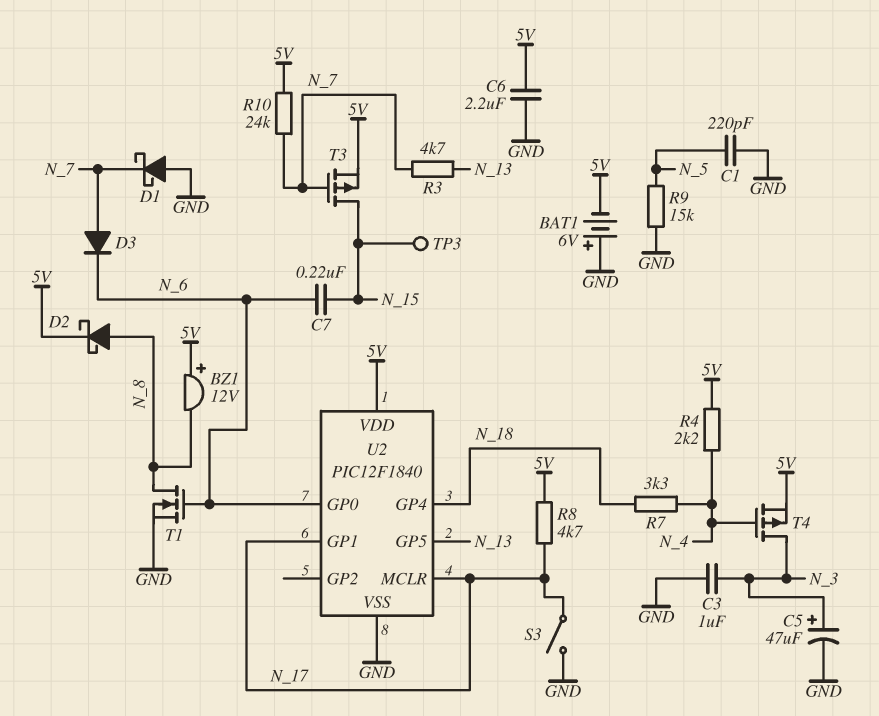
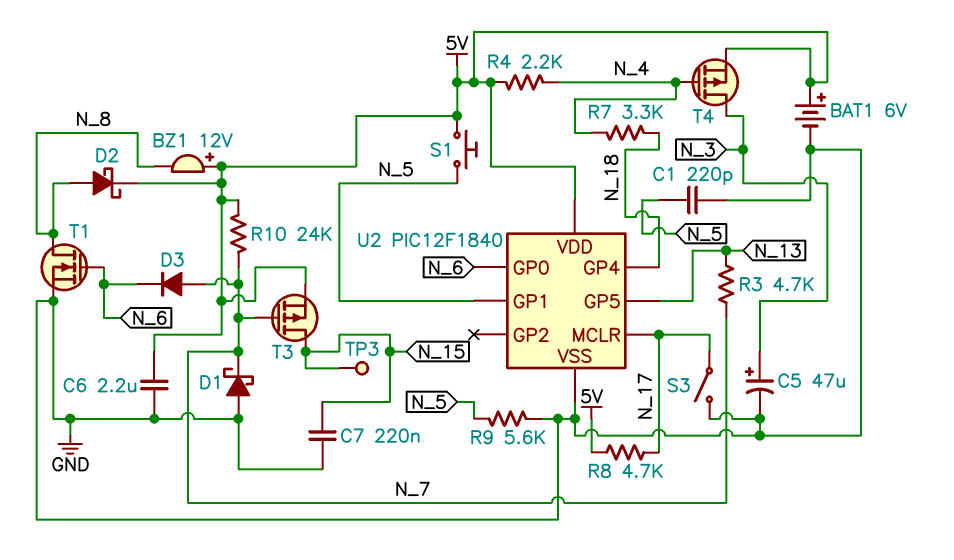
BAT1: 6V (plus GND, minus 5V) -> 6V (plus 5V, minus GND)
C3: 1uF (GND, N_3) -> none
C7: 220nF (N_6, N_15) -> 220nF (GND, N_15)
R9: 15k (GND, N_5) -> 5.6k (GND, N_5)
S1: none -> button (5V, N_5)
U2 pin GP1: N_17 -> N_5

